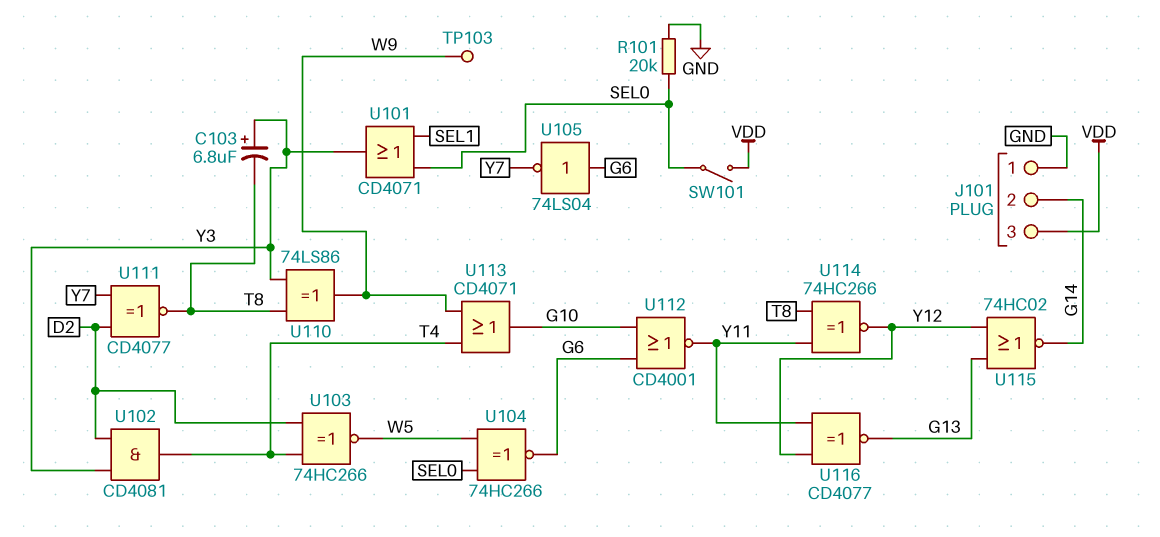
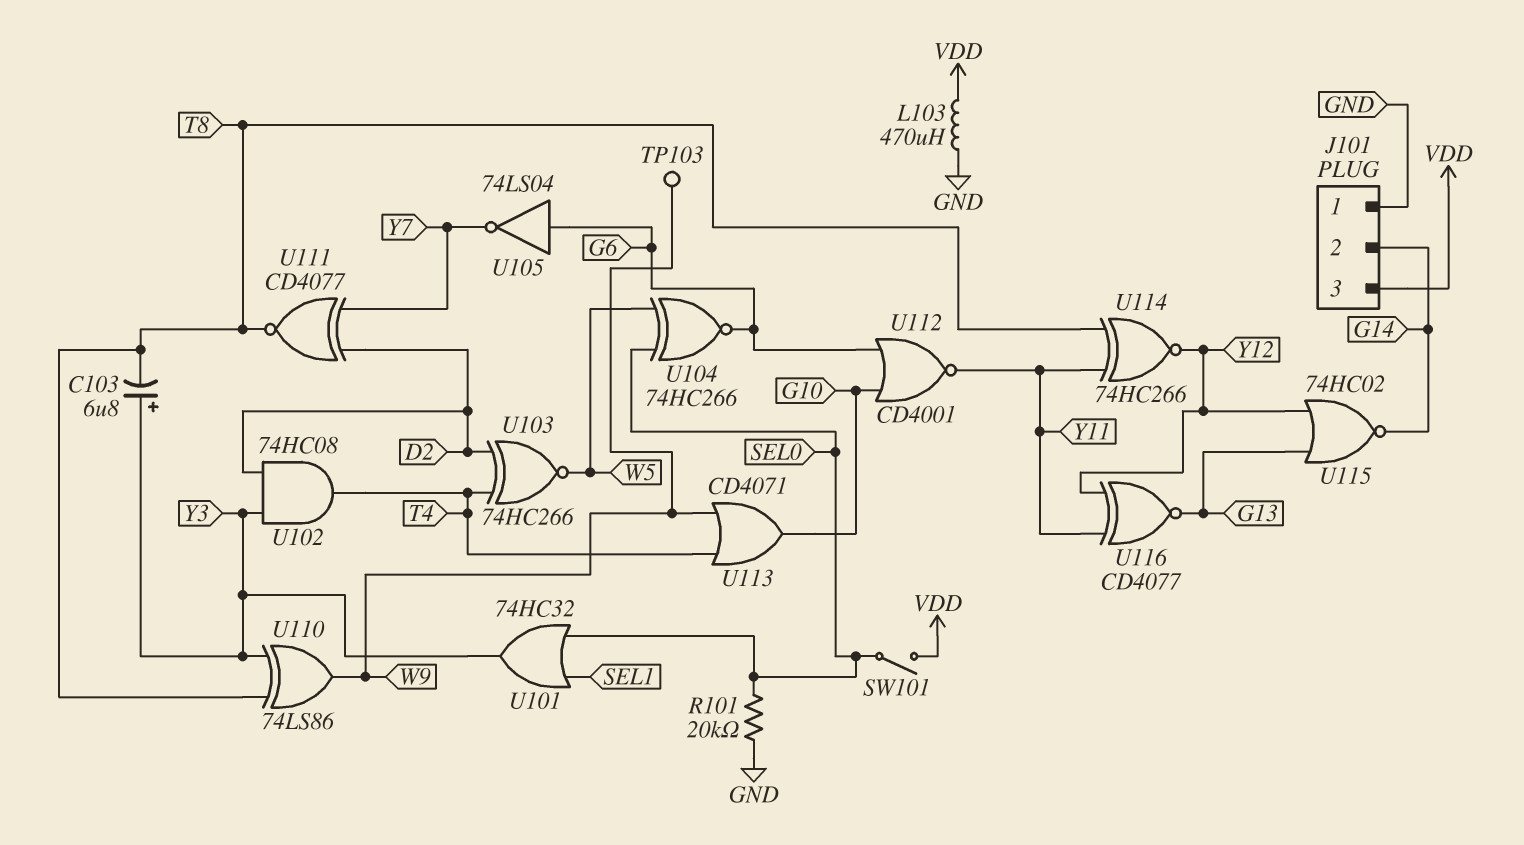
L103: none -> 470uH (GND, VDD)
U101: OR CD4071 (in SEL0, in SEL1, out Y3) -> OR 74HC32 (in SEL0, in SEL1, out Y3)
U102: AND CD4081 (in D2, in Y3, out T4) -> AND 74HC08 (in D2, in Y3, out T4)

